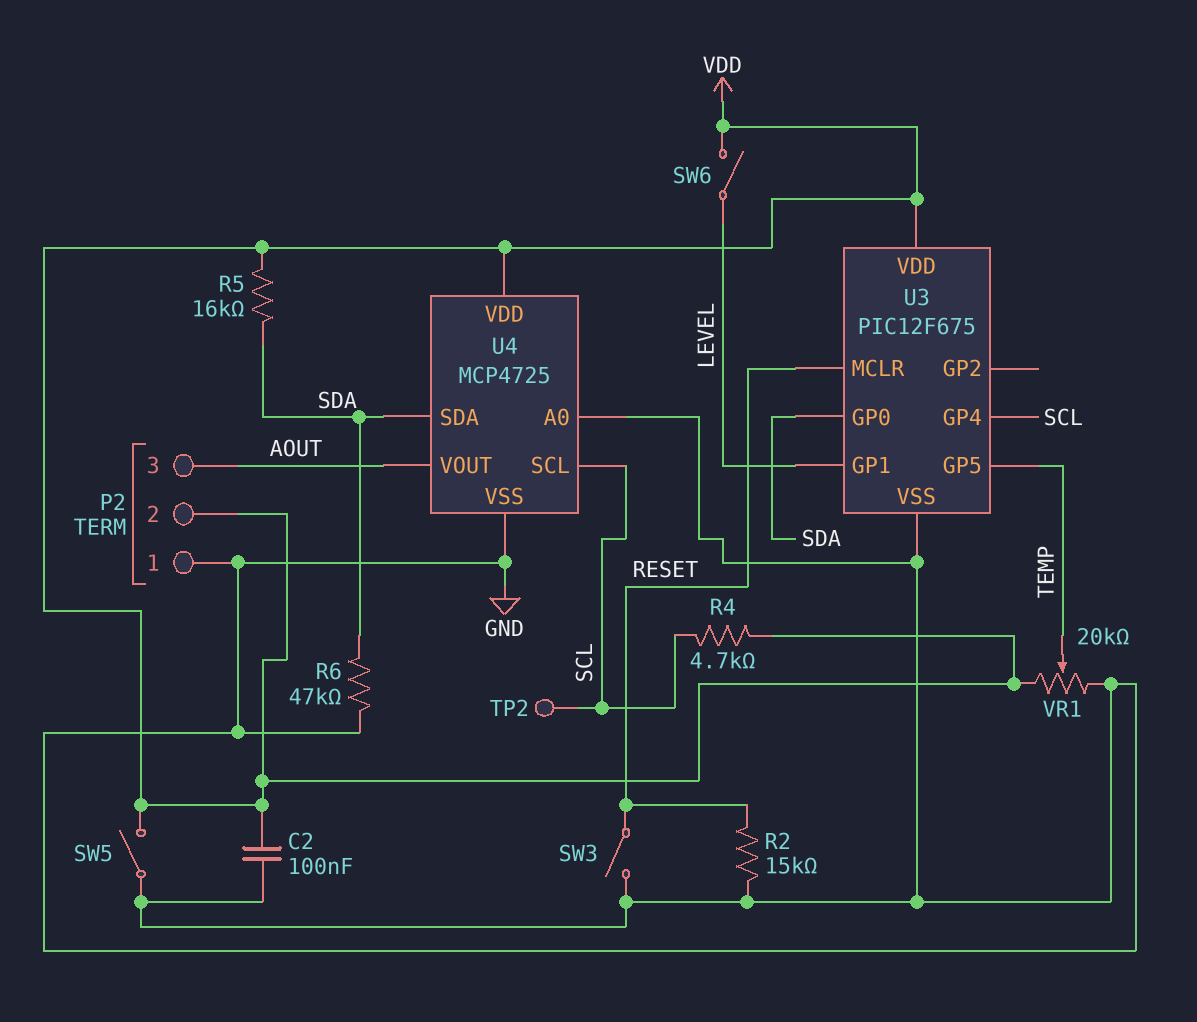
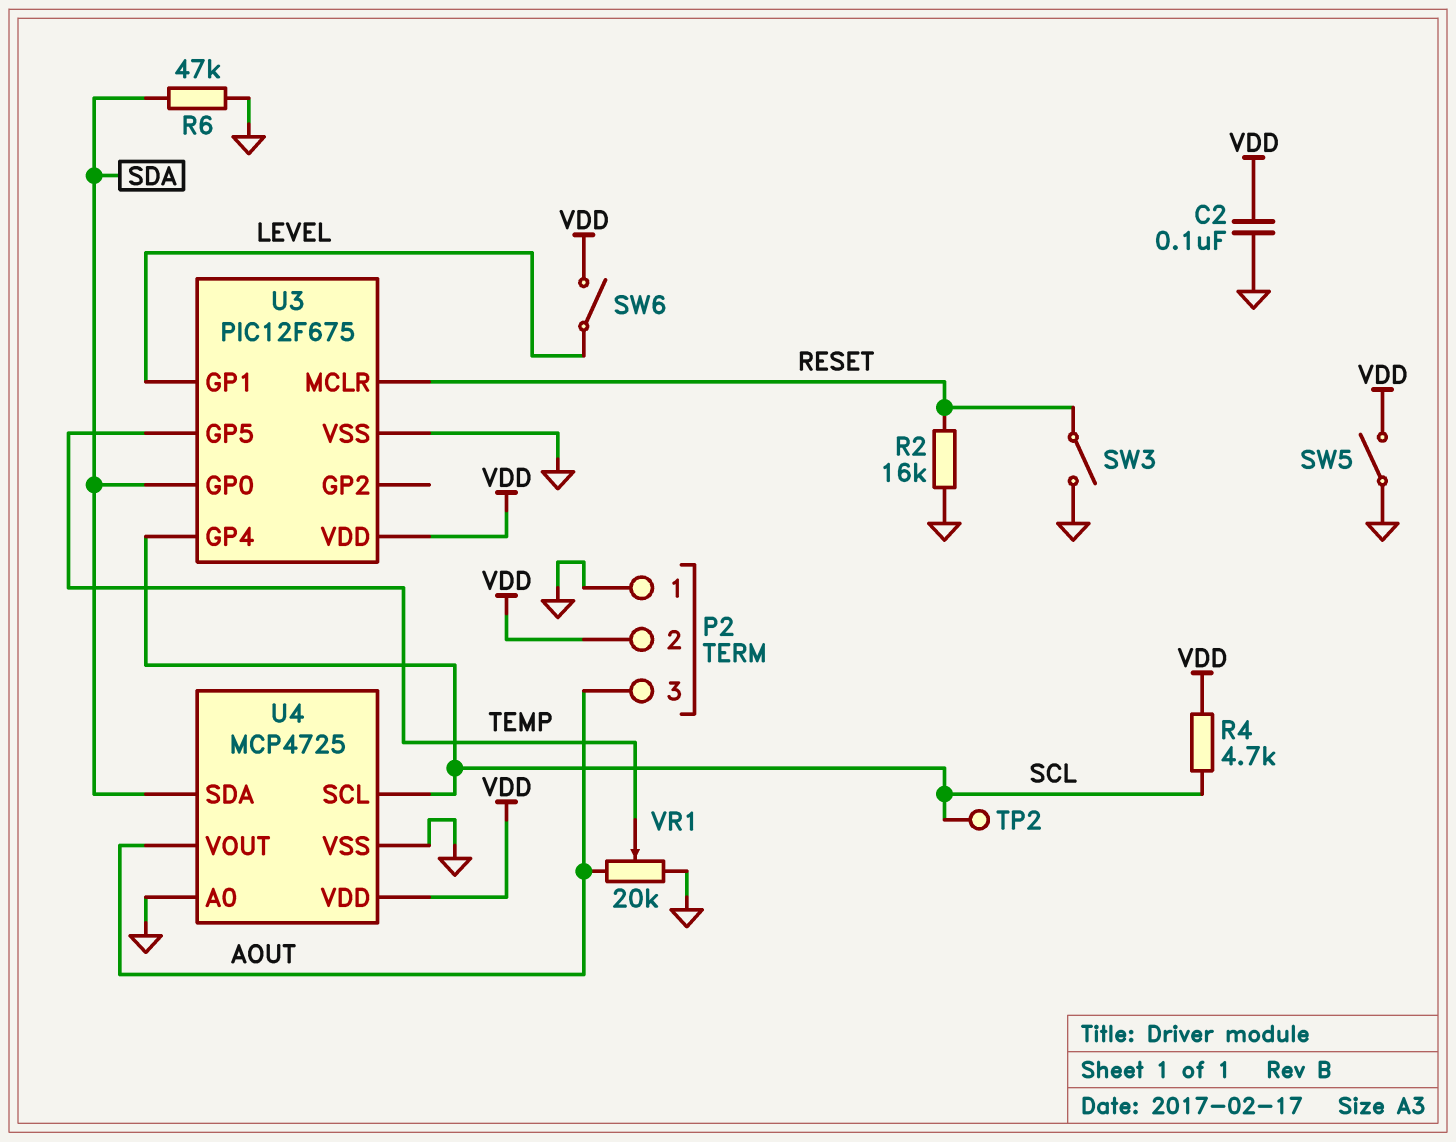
R2: 15k (GND, RESET) -> 16k (GND, RESET)
R5: 16k (SDA, VDD) -> none
VR1: 20k (GND, VDD, wiper TEMP) -> 20k (AOUT, GND, wiper TEMP)

